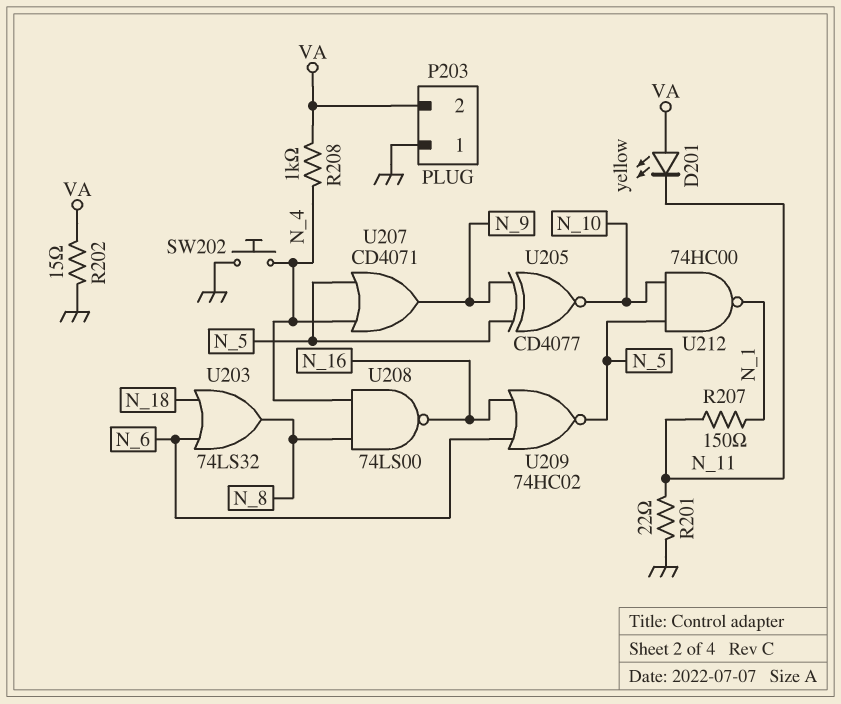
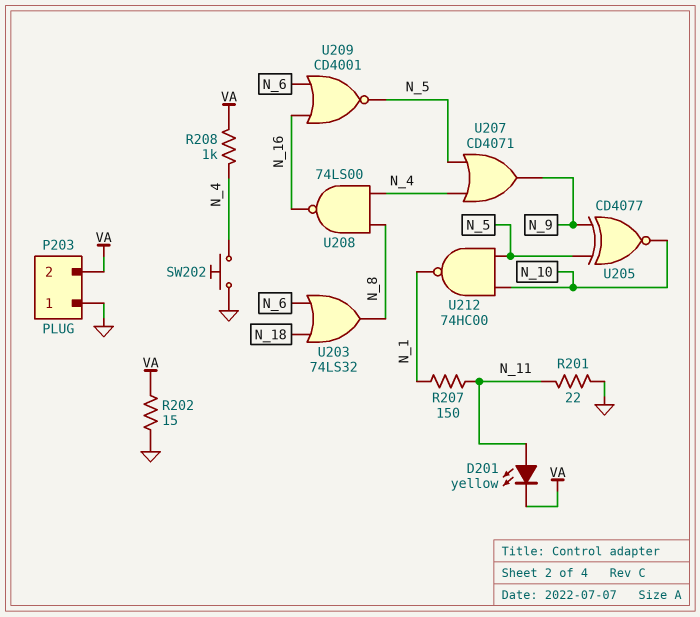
D201: LED yellow (A VA, K N_11) -> LED yellow (A N_11, K VA)
U209: NOR 74HC02 (in N_6, in N_16, out N_5) -> NOR CD4001 (in N_6, in N_16, out N_5)

